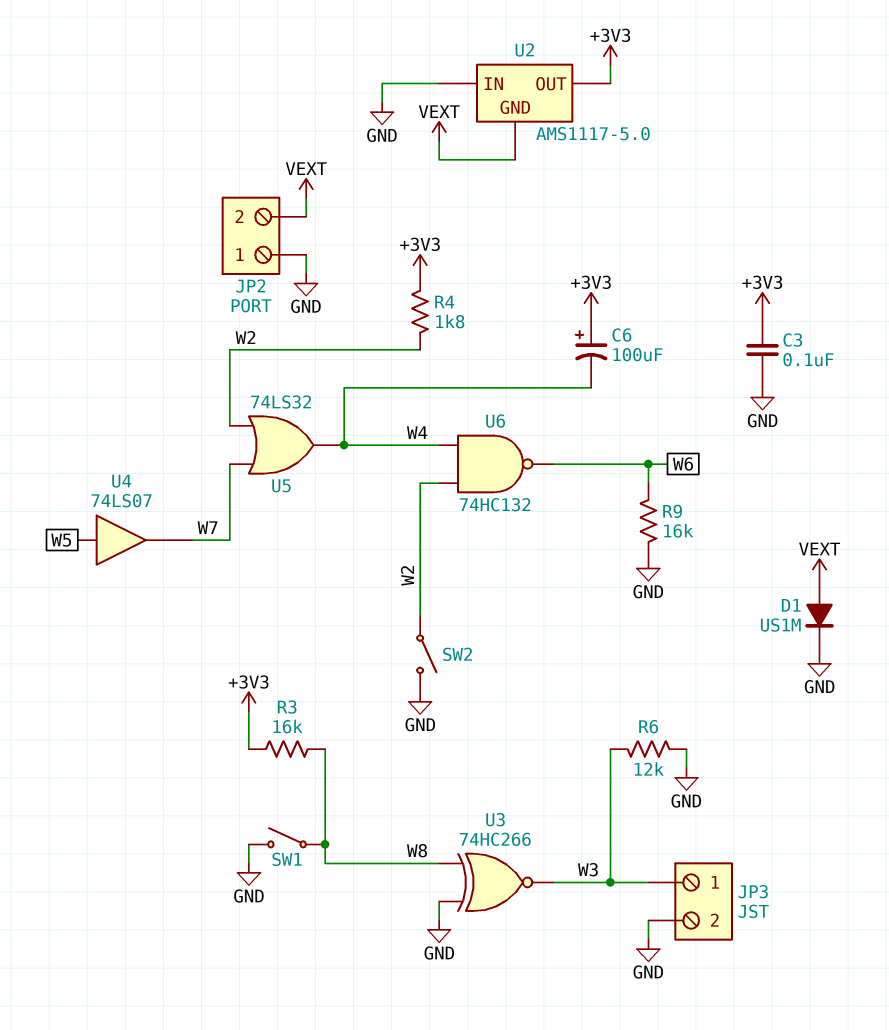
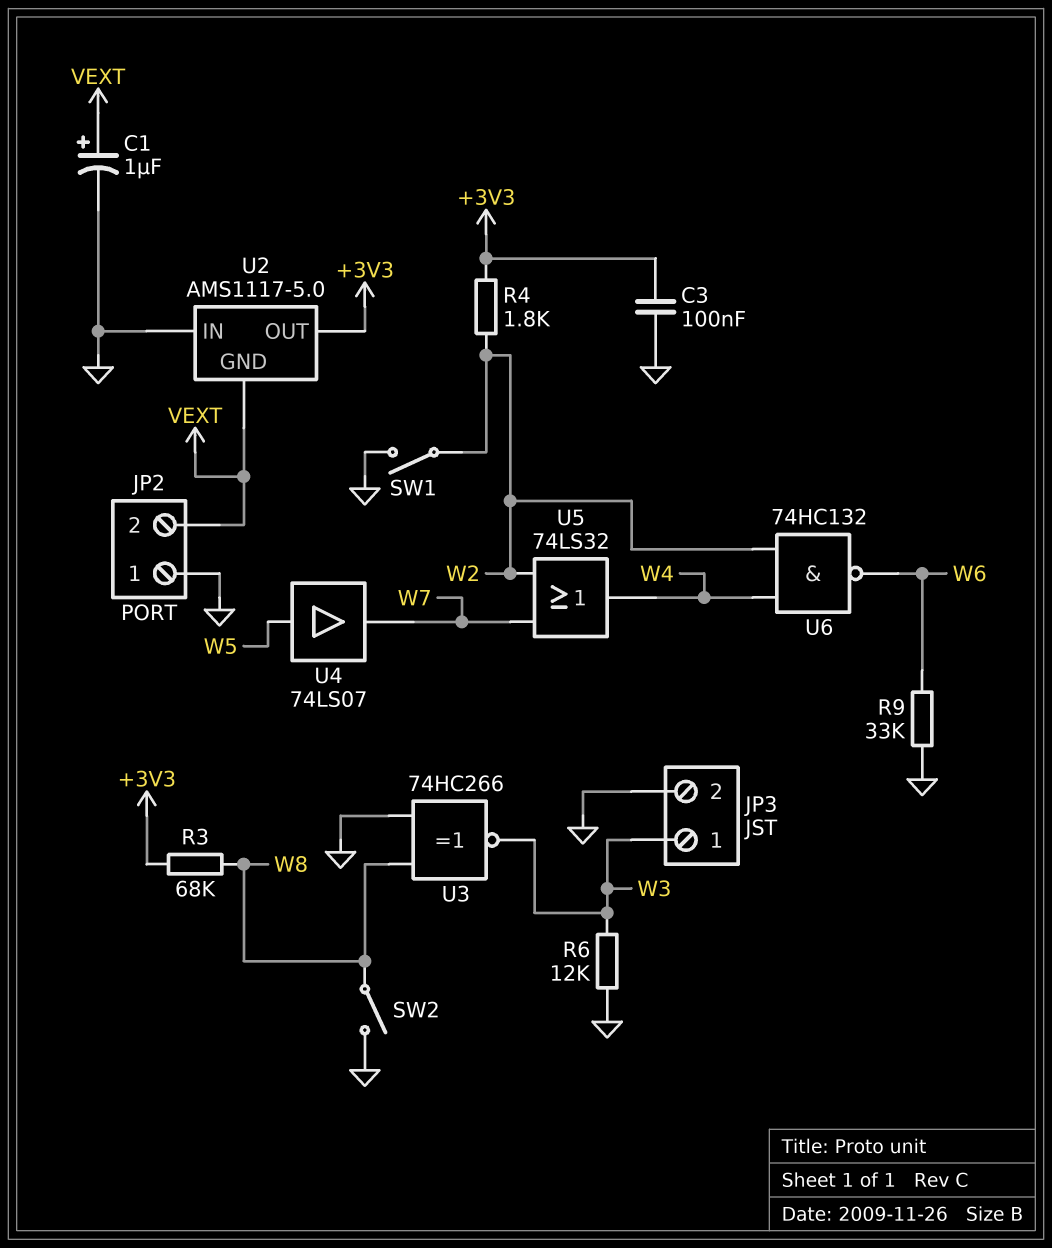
C1: none -> 1uF (plus VEXT, minus GND)
C6: 100uF (plus +3V3, minus W4) -> none
D1: diode US1M (A VEXT, K GND) -> none
R3: 16k (+3V3, W8) -> 68k (+3V3, W8)
R9: 16k (GND, W6) -> 33k (GND, W6)
SW1: switch (GND, W8) -> switch (GND, W2)
SW2: switch (GND, W2) -> switch (GND, W8)

